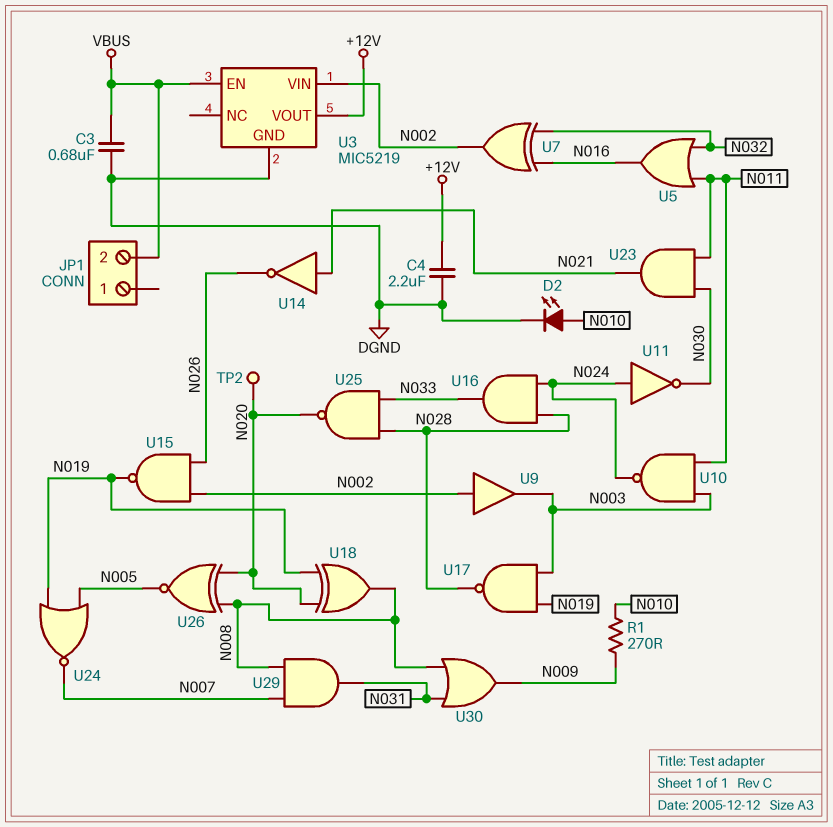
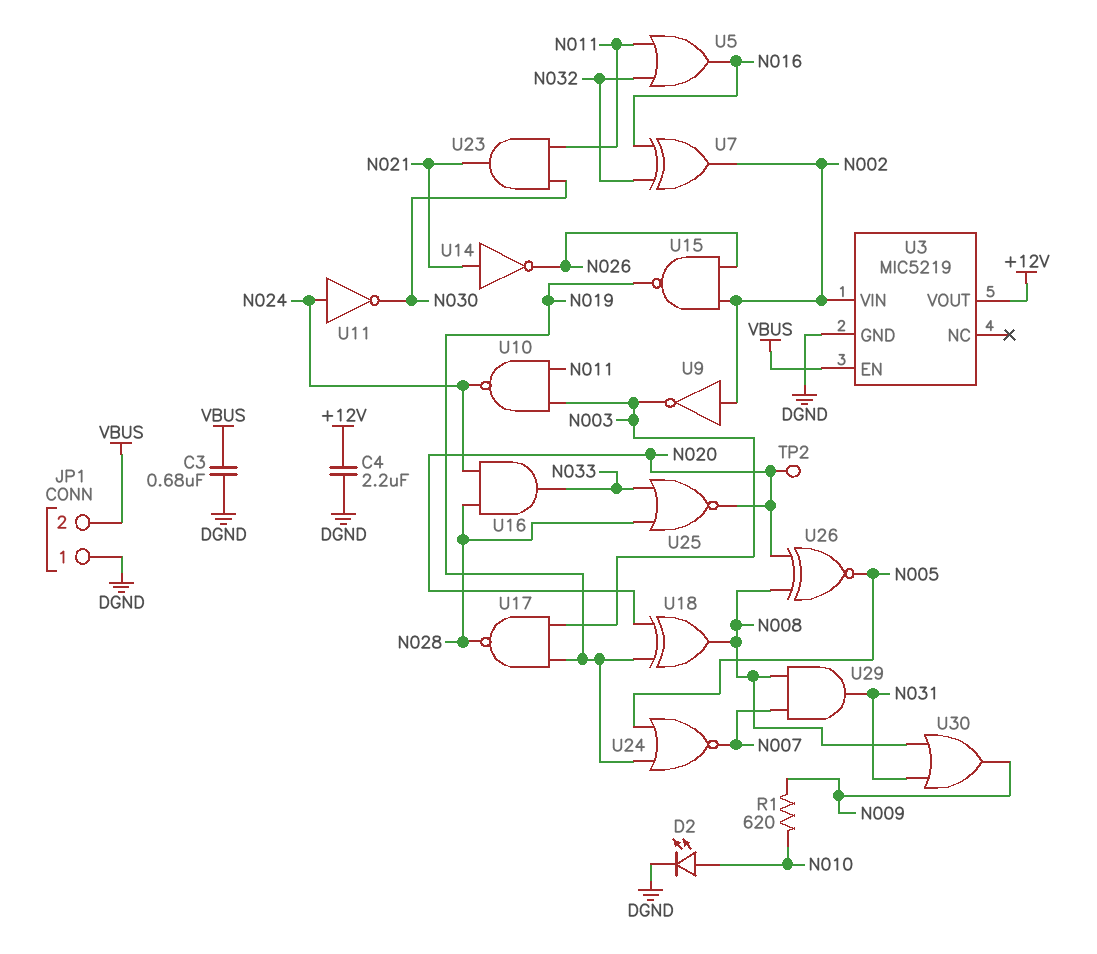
JP1 pin 1: none -> DGND
R1: 270 (N009, N010) -> 620 (N009, N010)
U9: buffer (in N002, out N003) -> NOT (in N002, out N003)
U25: NAND (in N028, in N033, out N020) -> NOR (in N028, in N033, out N020)

